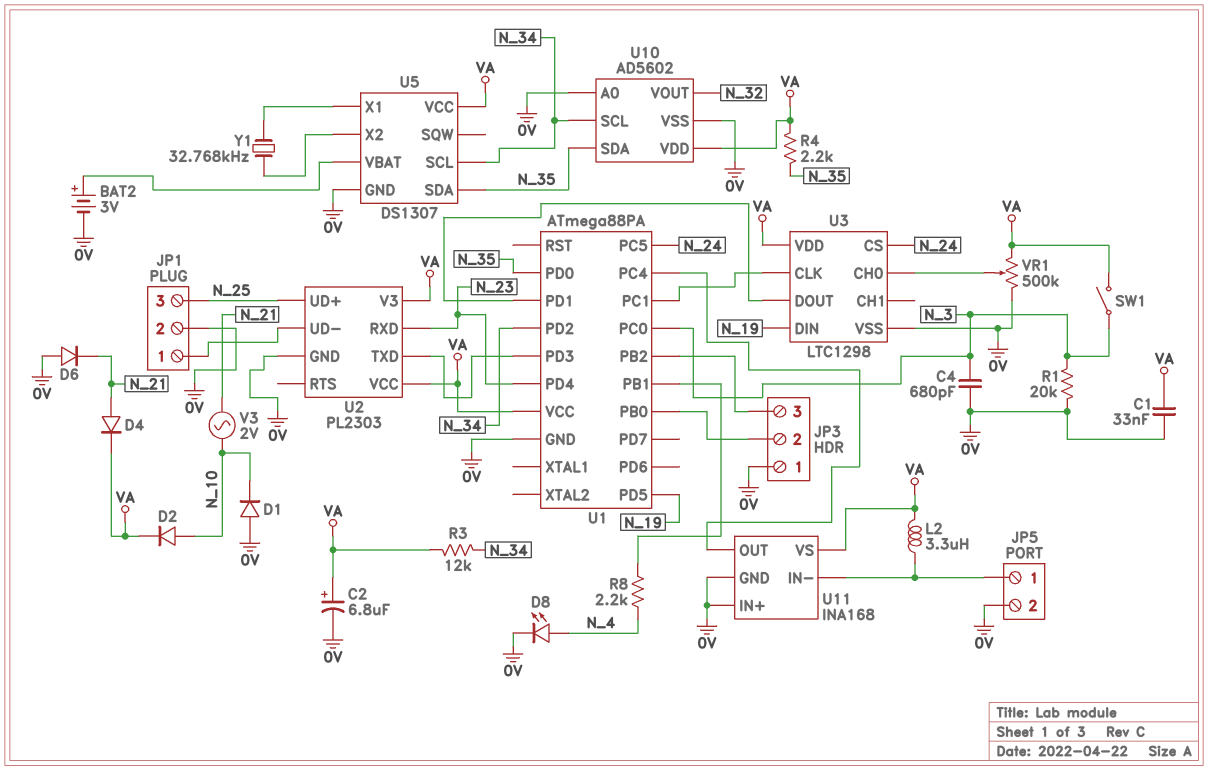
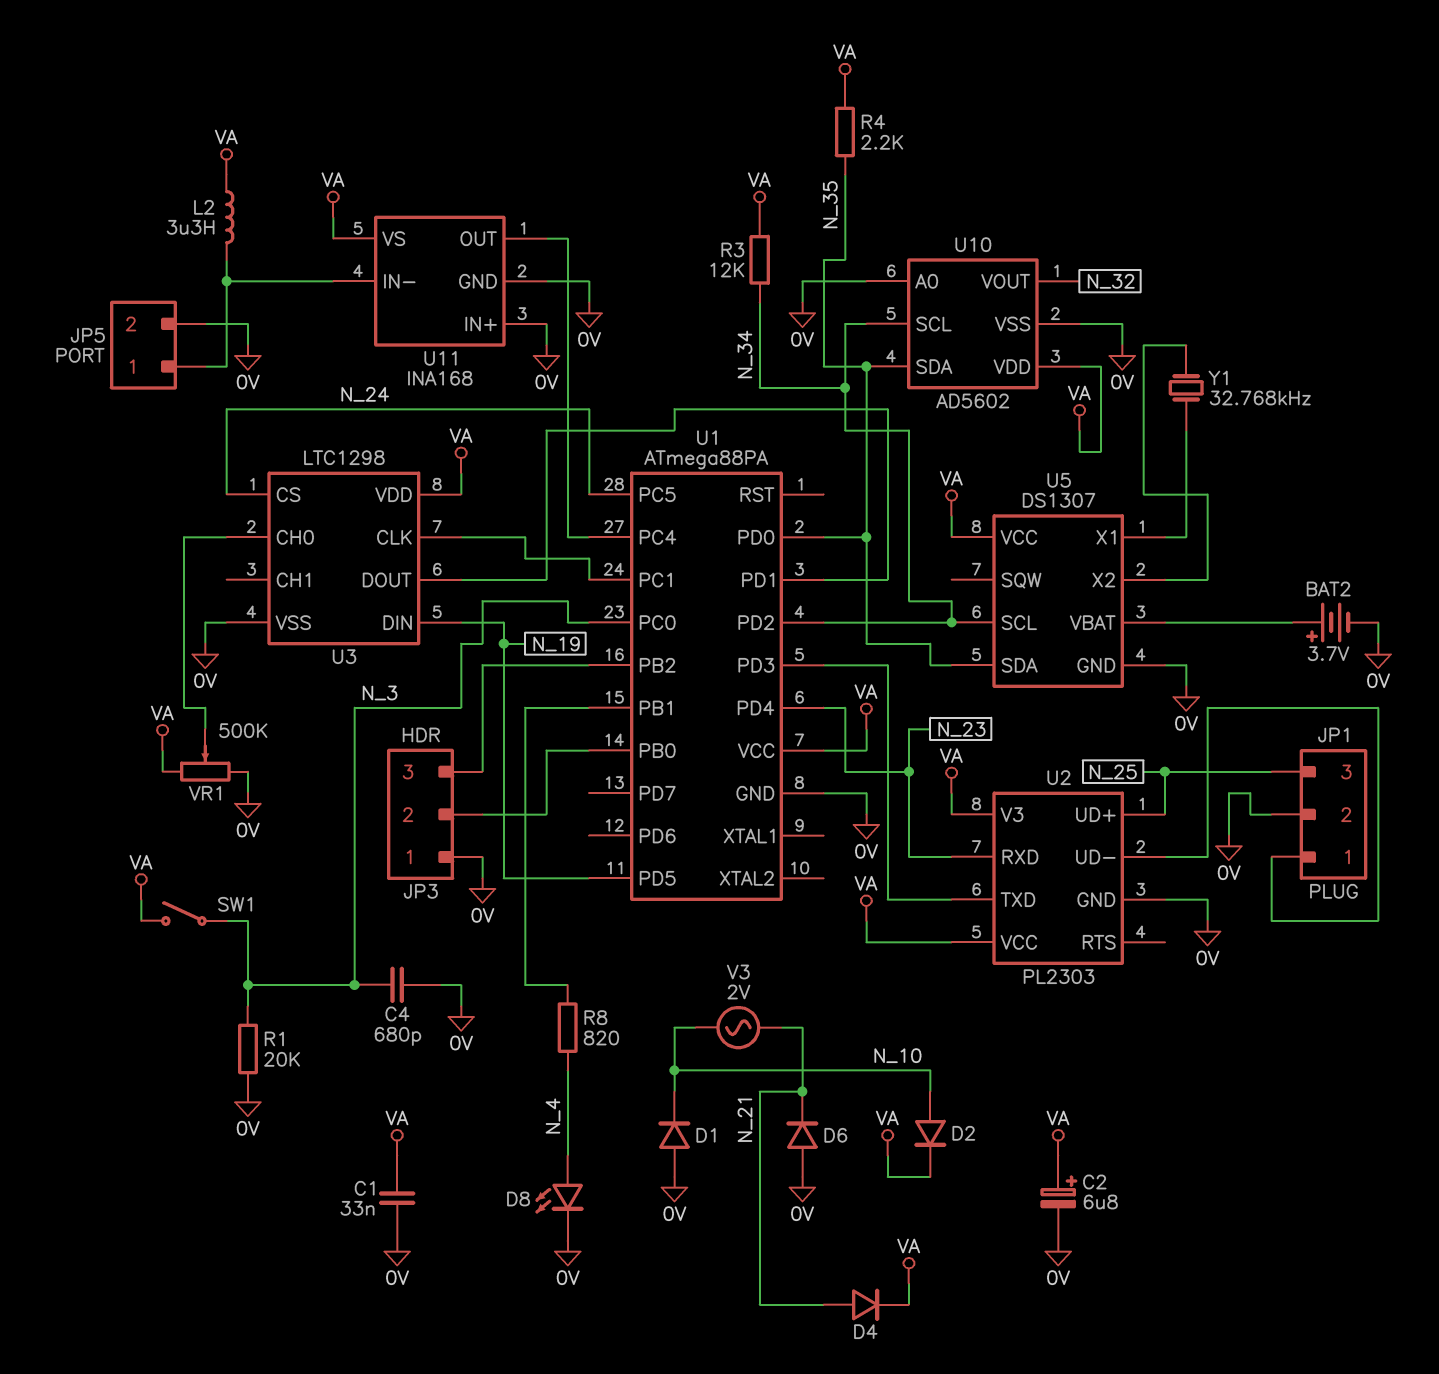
BAT2: 3V (plus U5/VBAT, minus 0V) -> 3.7V (plus U5/VBAT, minus 0V)
R8: 2.2k (N_4, U1/PB1) -> 820 (N_4, U1/PB1)

